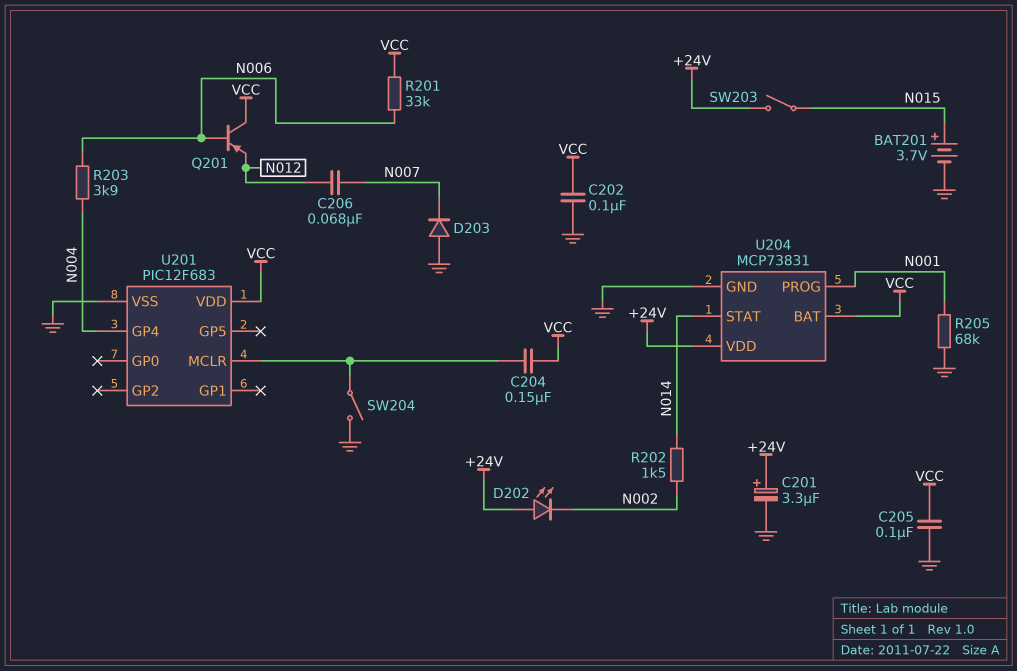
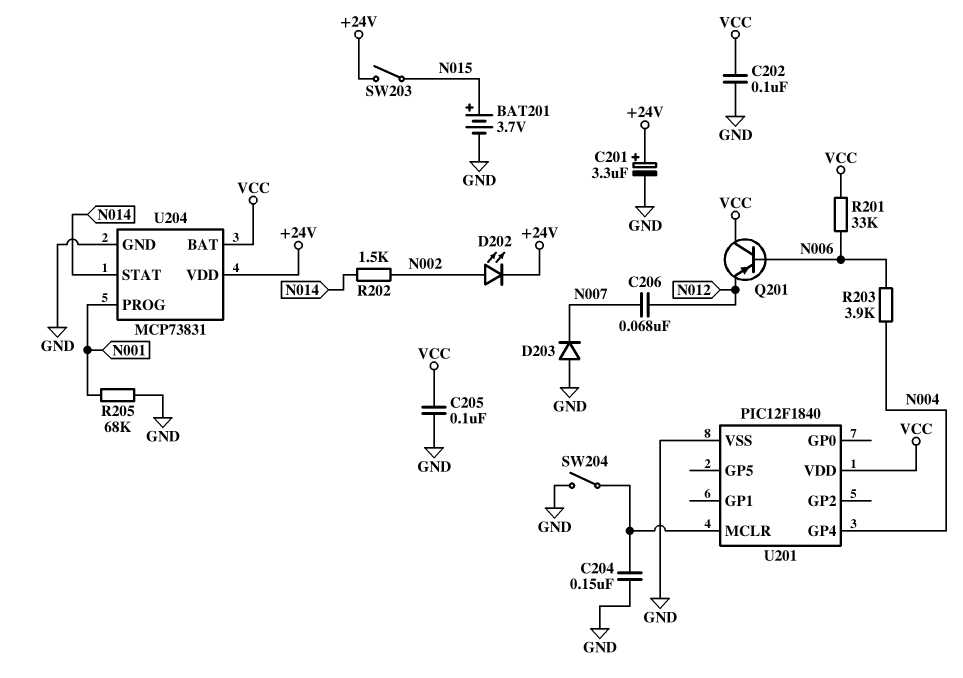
C204: 150nF (U201/MCLR, VCC) -> 150nF (GND, U201/MCLR)
D202: LED (A +24V, K N002) -> LED (A N002, K +24V)
U201: PIC12F683 -> PIC12F1840

